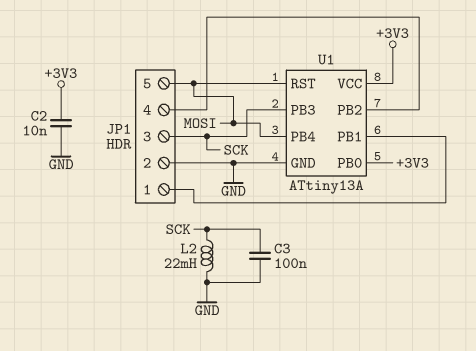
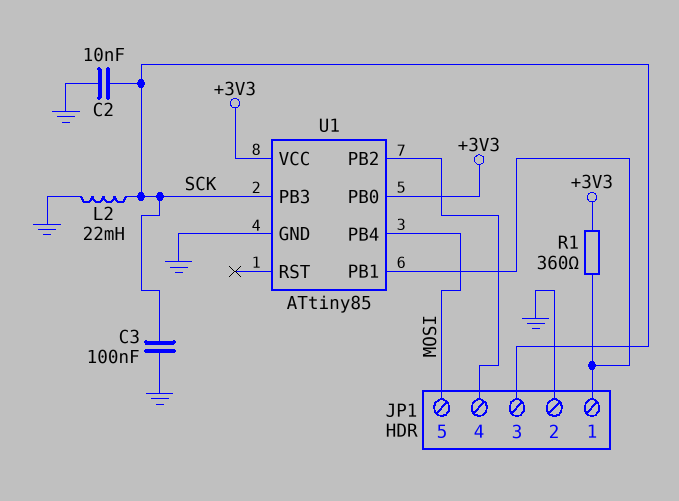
C2: 10nF (+3V3, GND) -> 10nF (GND, SCK)
R1: none -> 360 (+3V3, JP1/1)
U1: ATtiny13A -> ATtiny85
U1 pin RST: MOSI -> none

